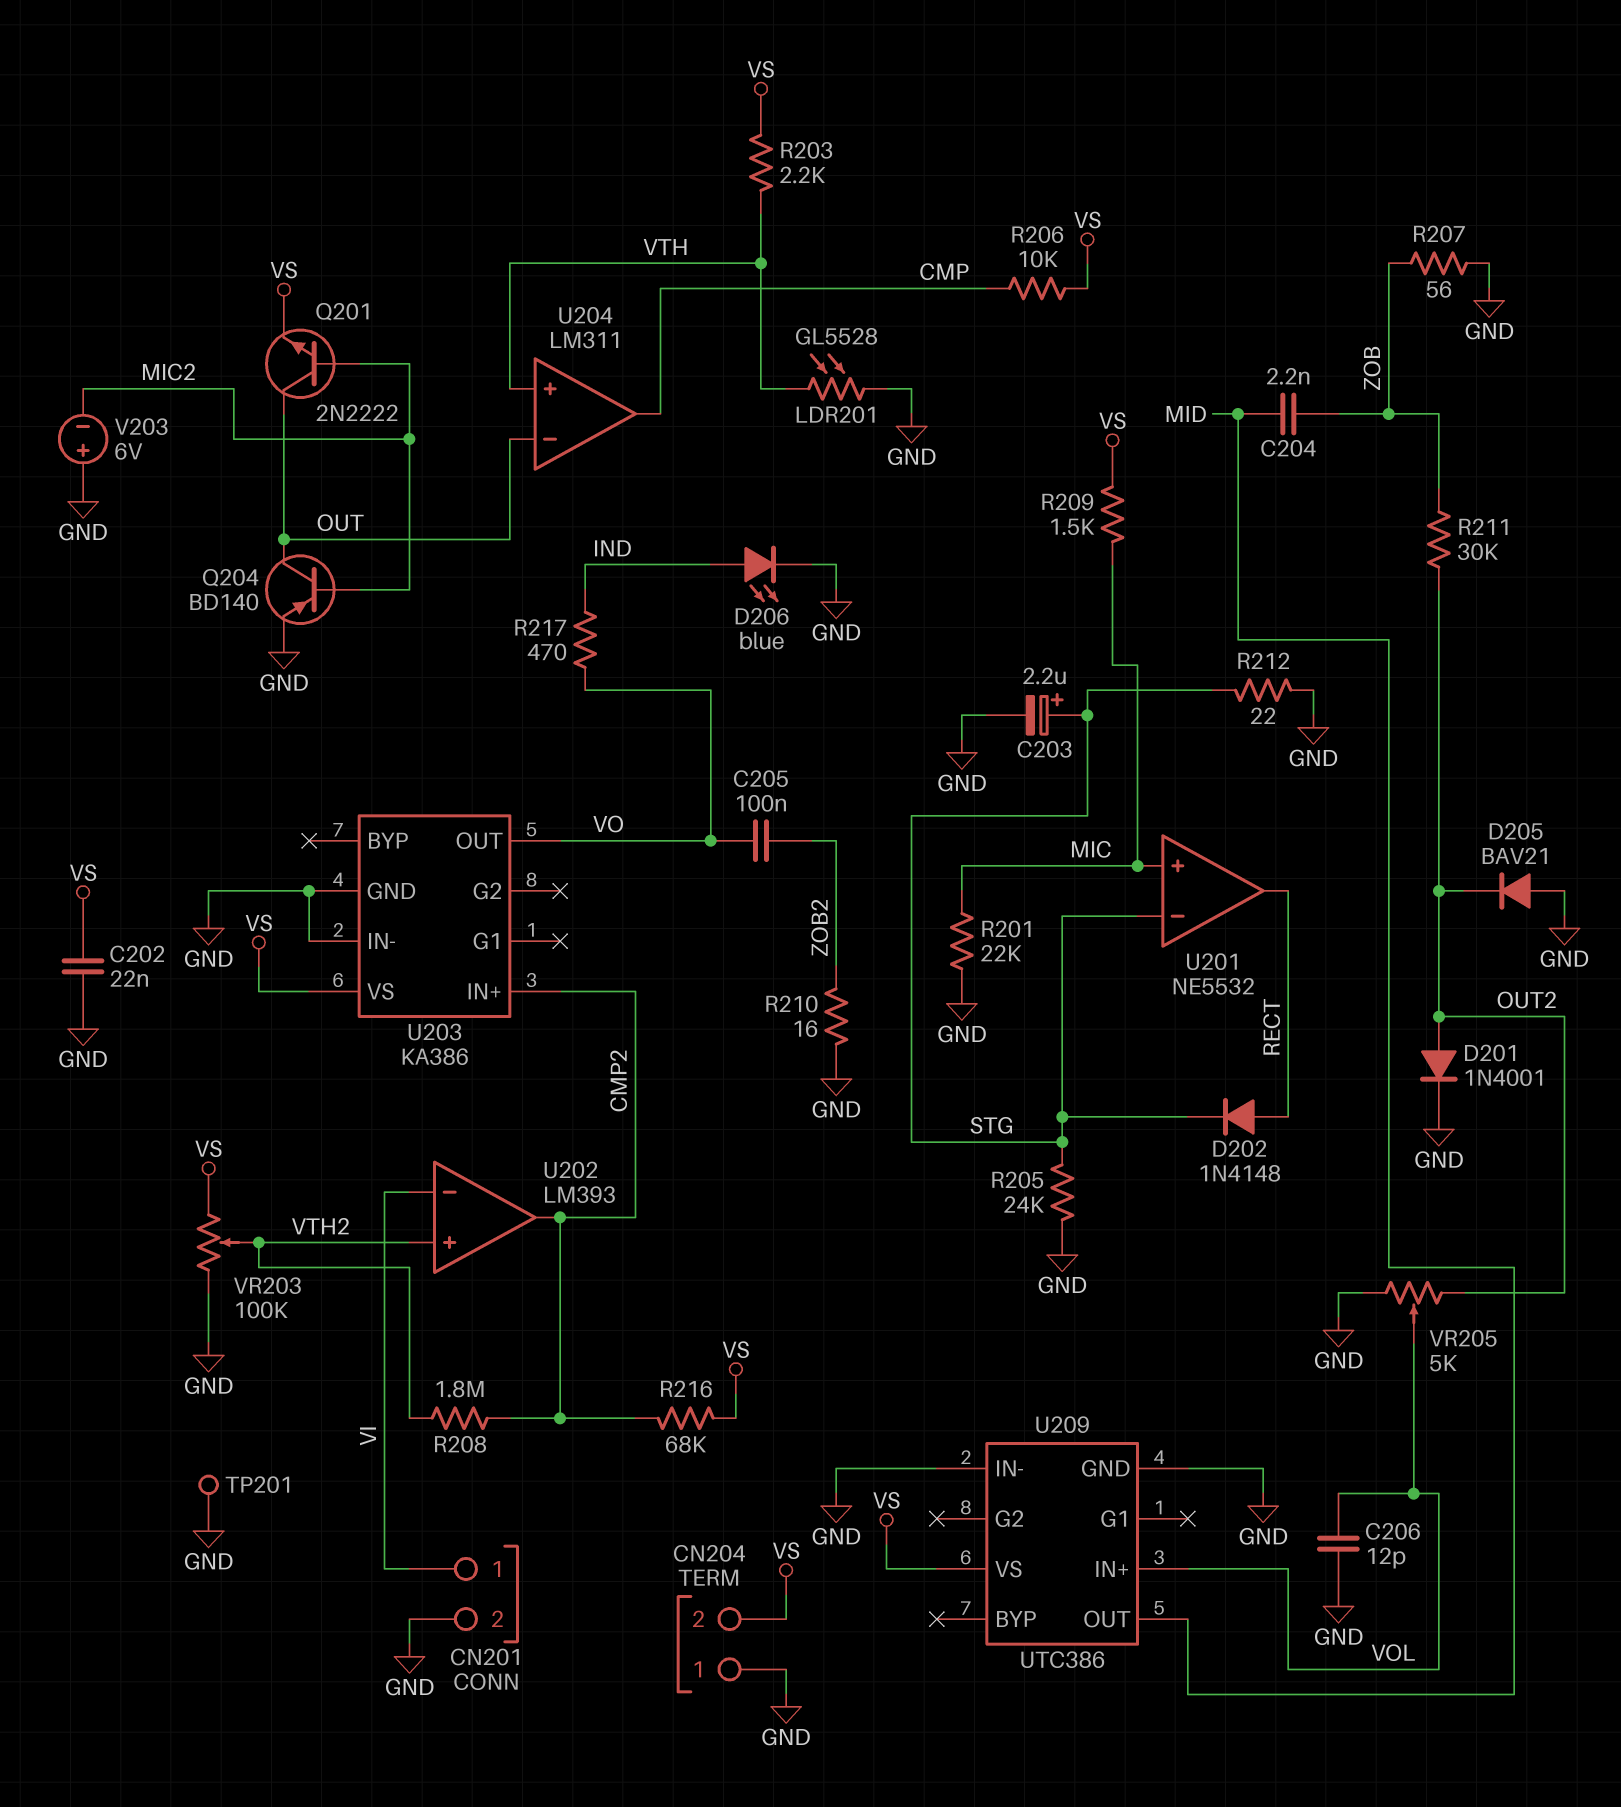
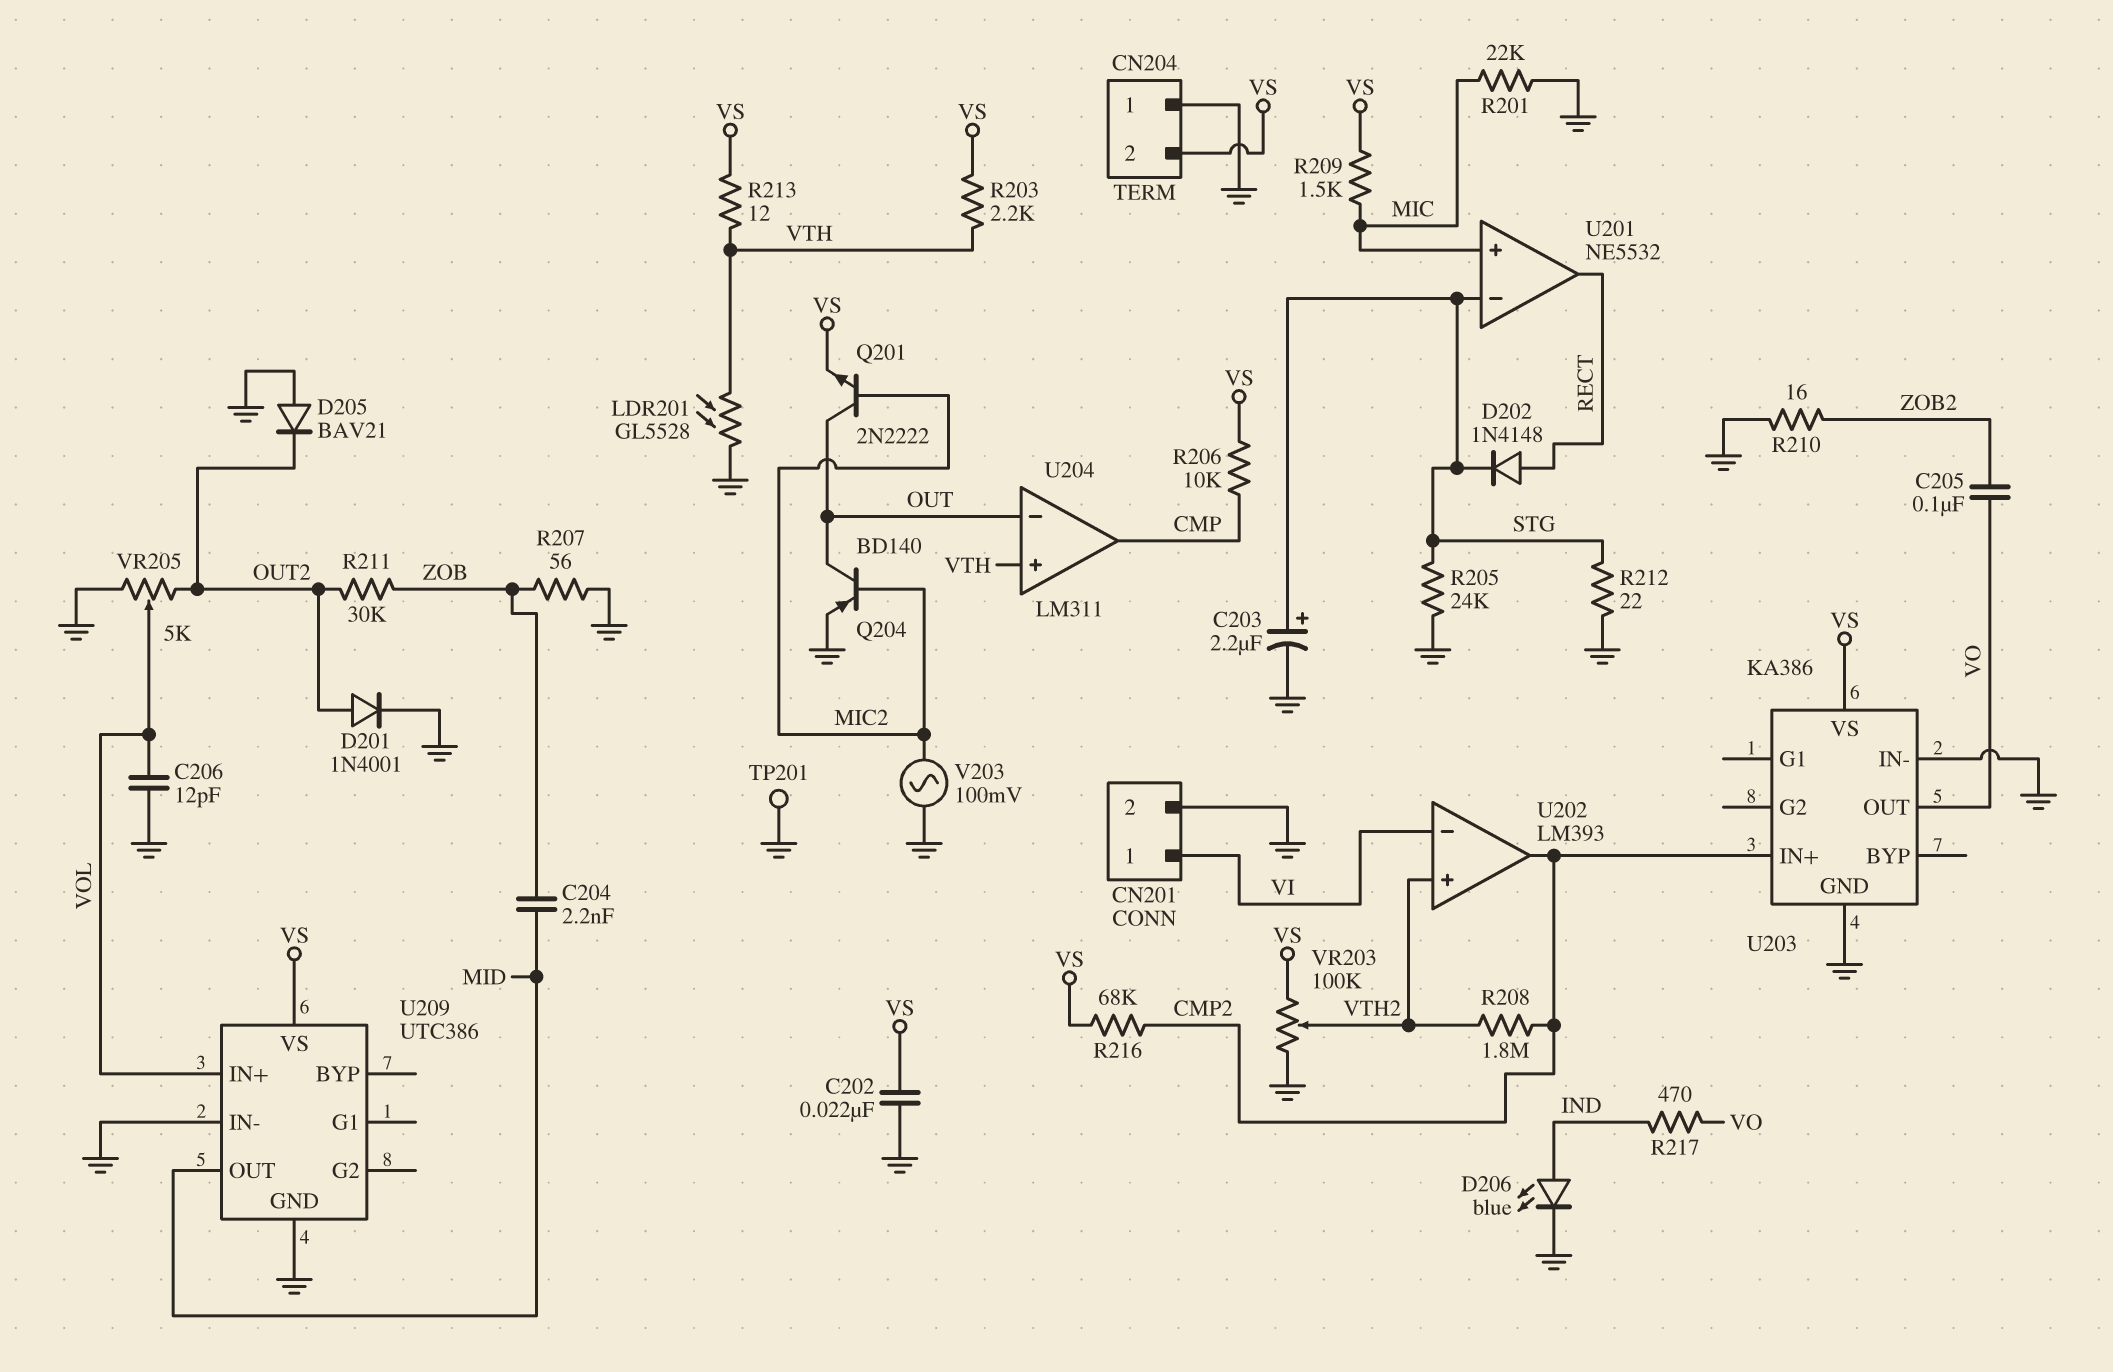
R213: none -> 12 (VS, VTH)
V203: 6V (plus GND, minus MIC2) -> AC 100mV (GND, MIC2)

